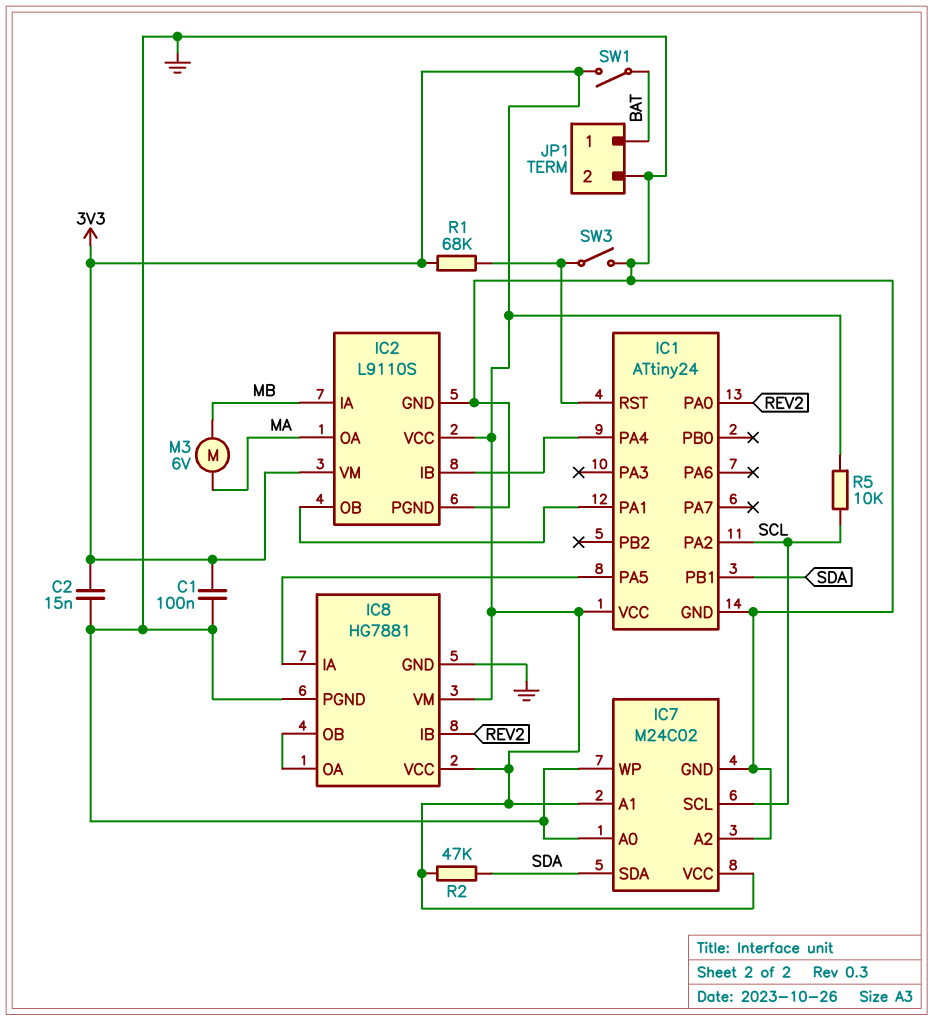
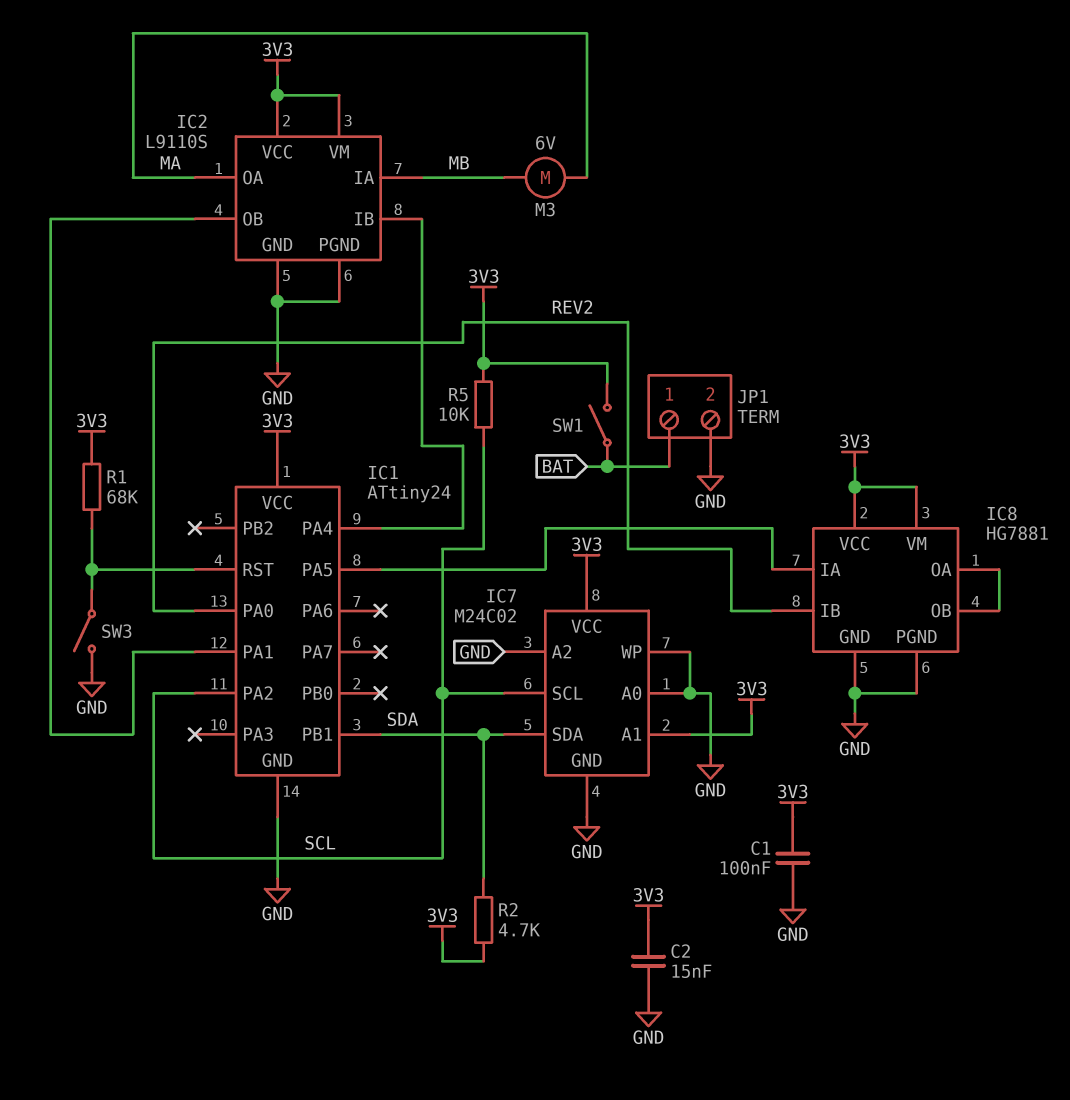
R2: 47k (3V3, SDA) -> 4.7k (3V3, SDA)

